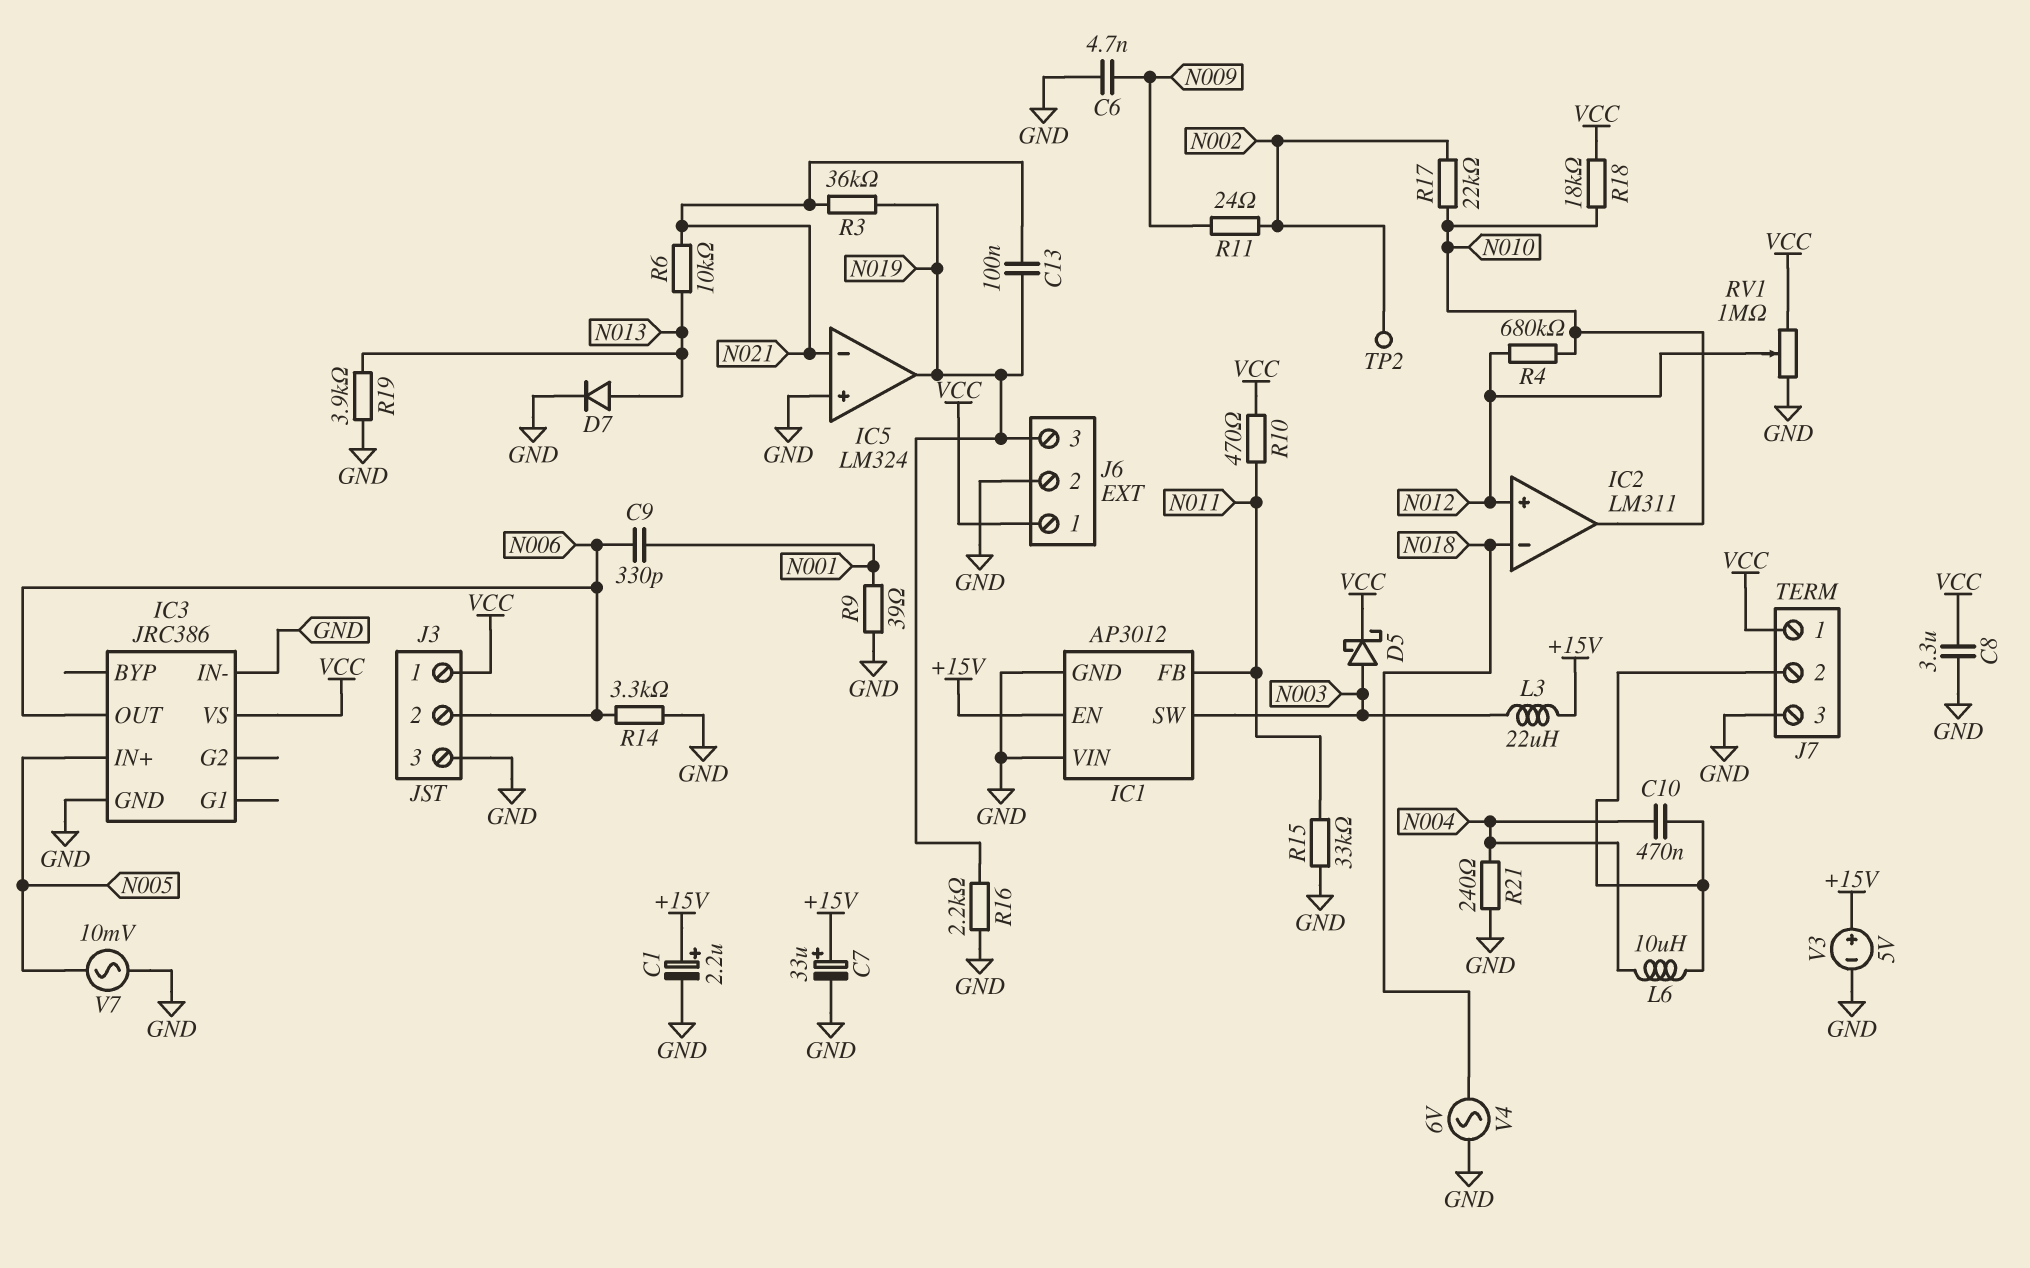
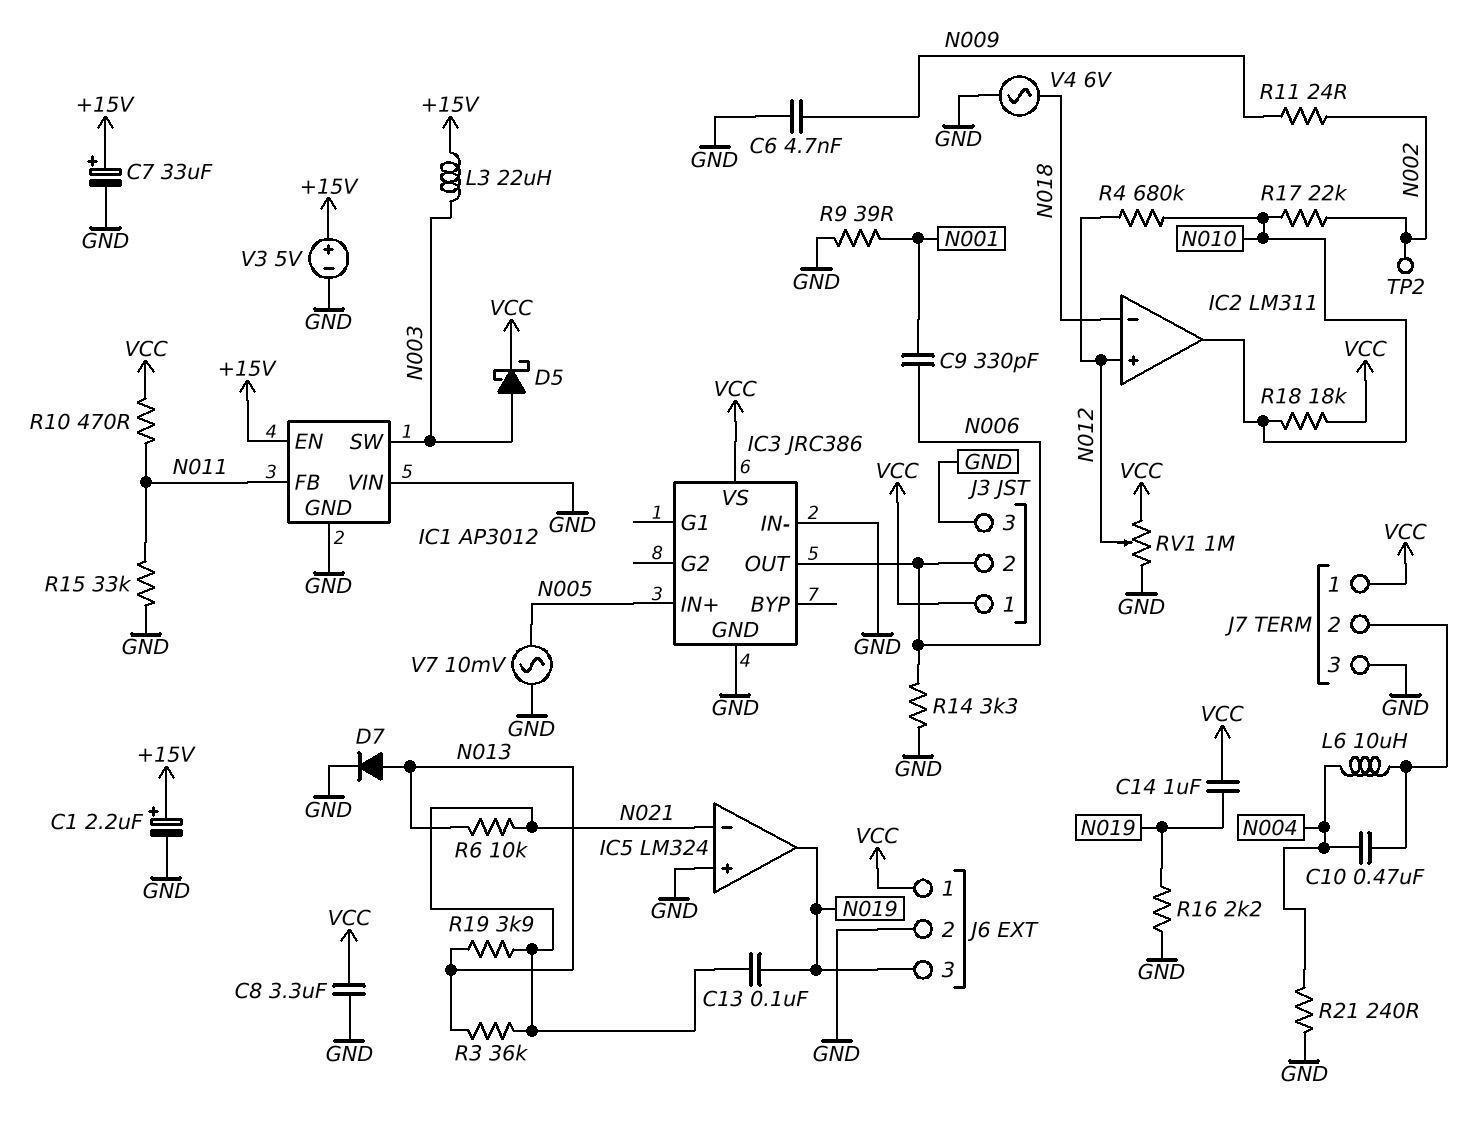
C14: none -> 1uF (N019, VCC)
R3: 36k (N019, N021) -> 36k (N013, N021)
R19: 3.9k (GND, N013) -> 3.9k (N013, N021)

